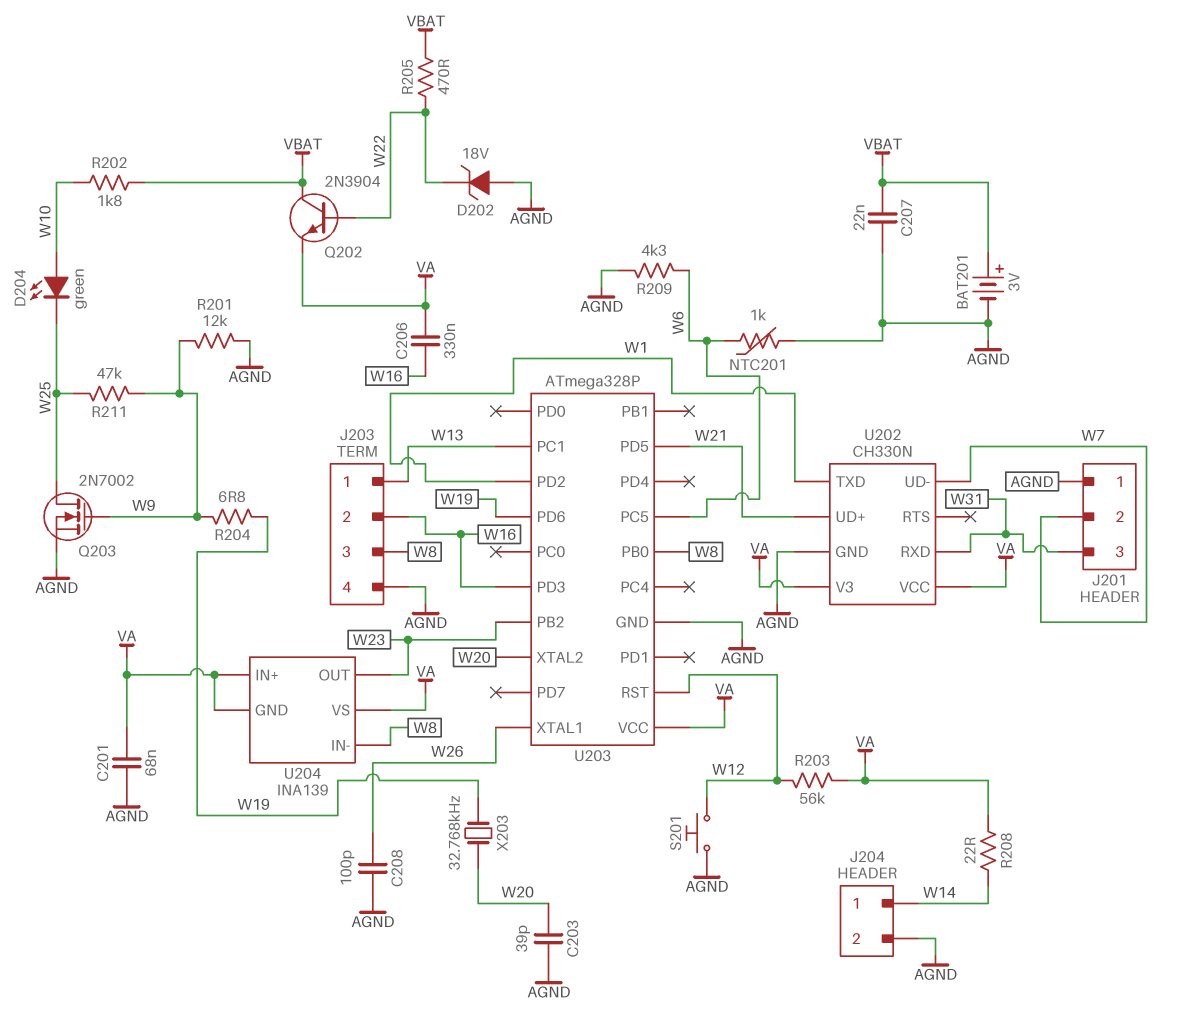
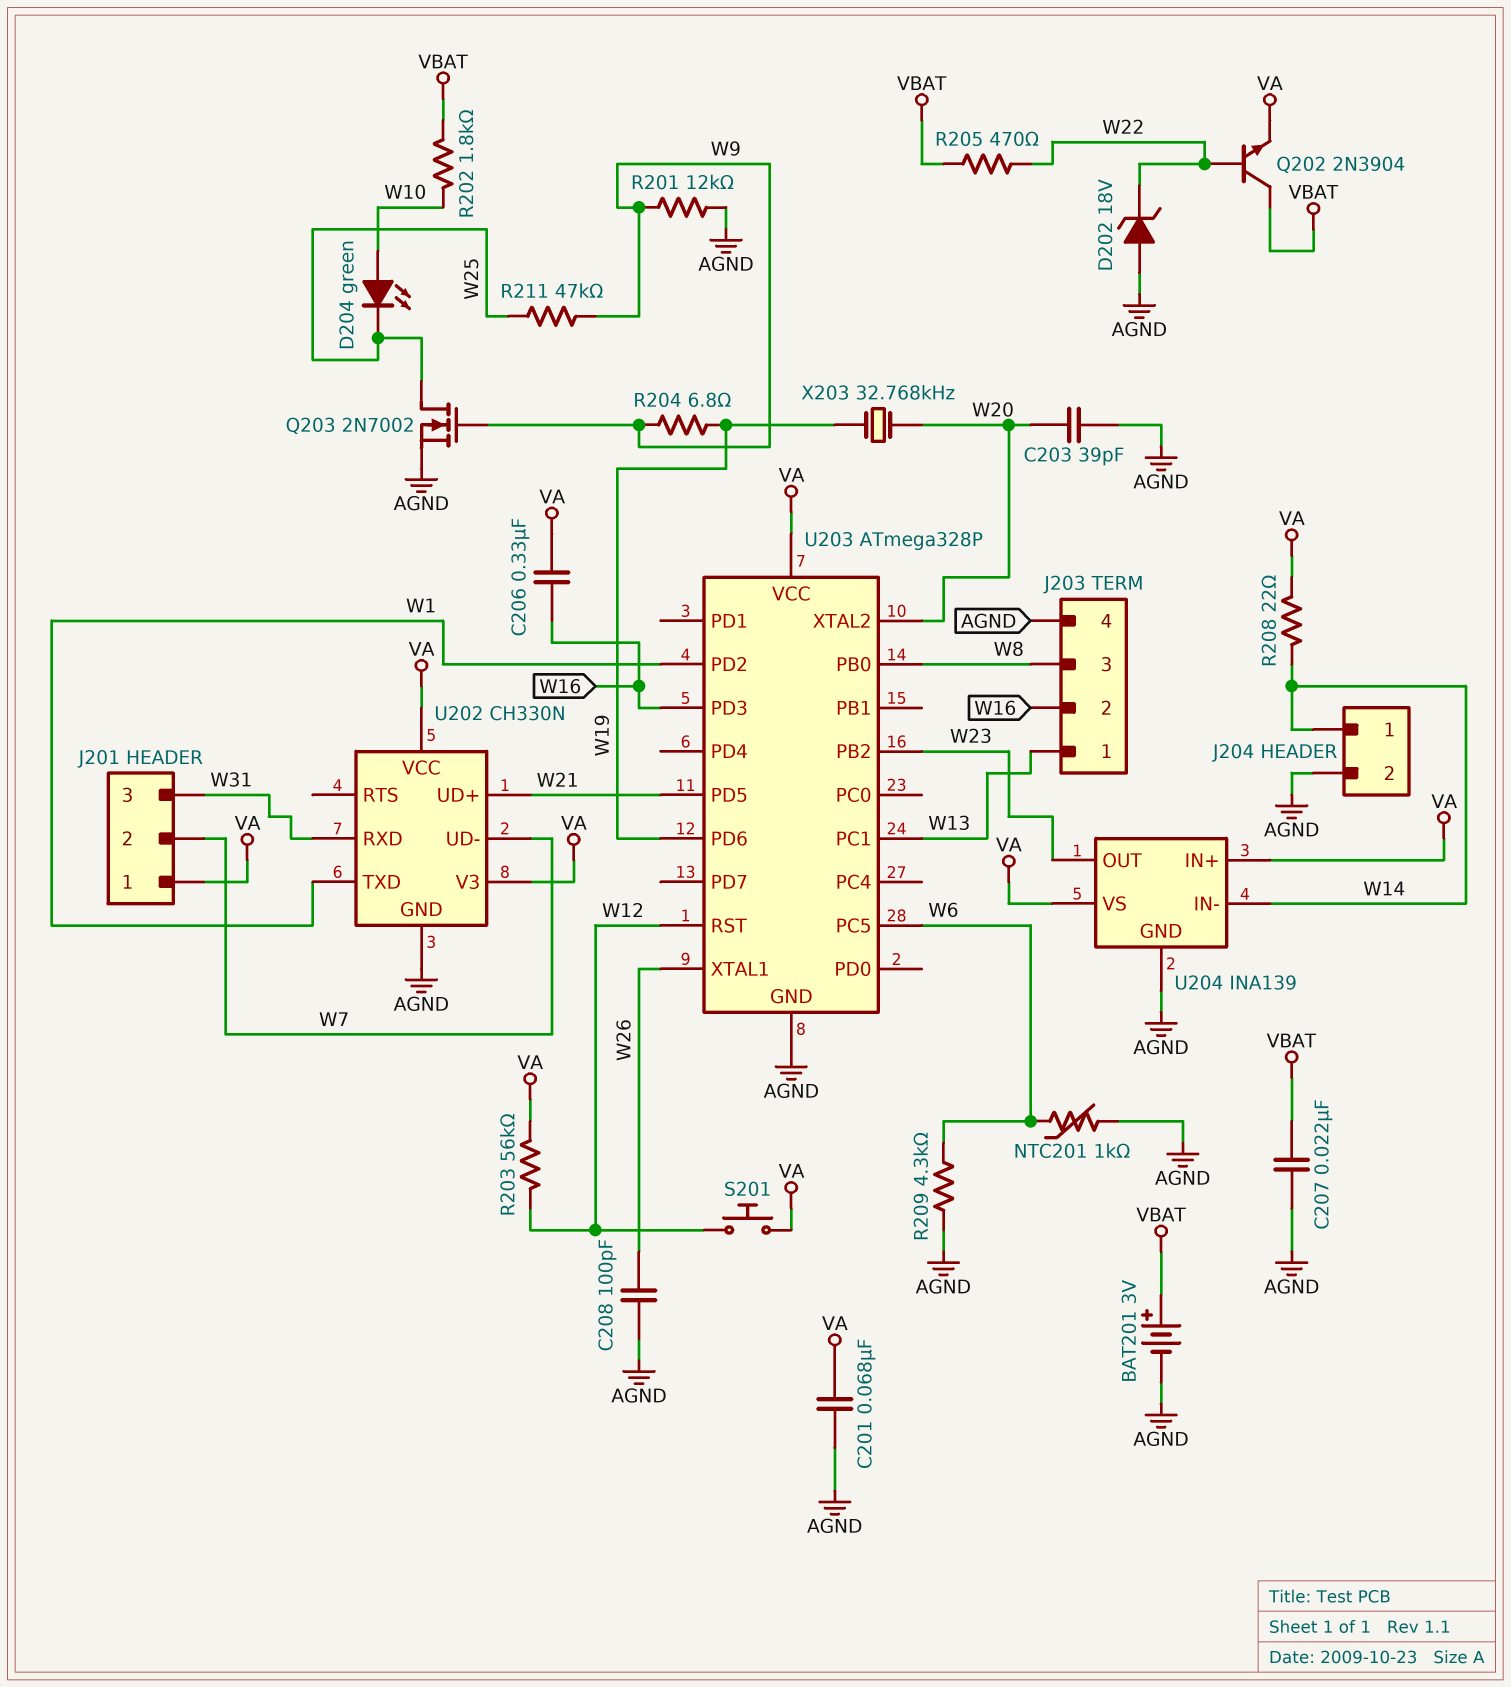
J201 pin 1: AGND -> VA
S201: button (AGND, W12) -> button (VA, W12)
U204 pin GND: VA -> AGND
U204 pin IN-: W8 -> W14

